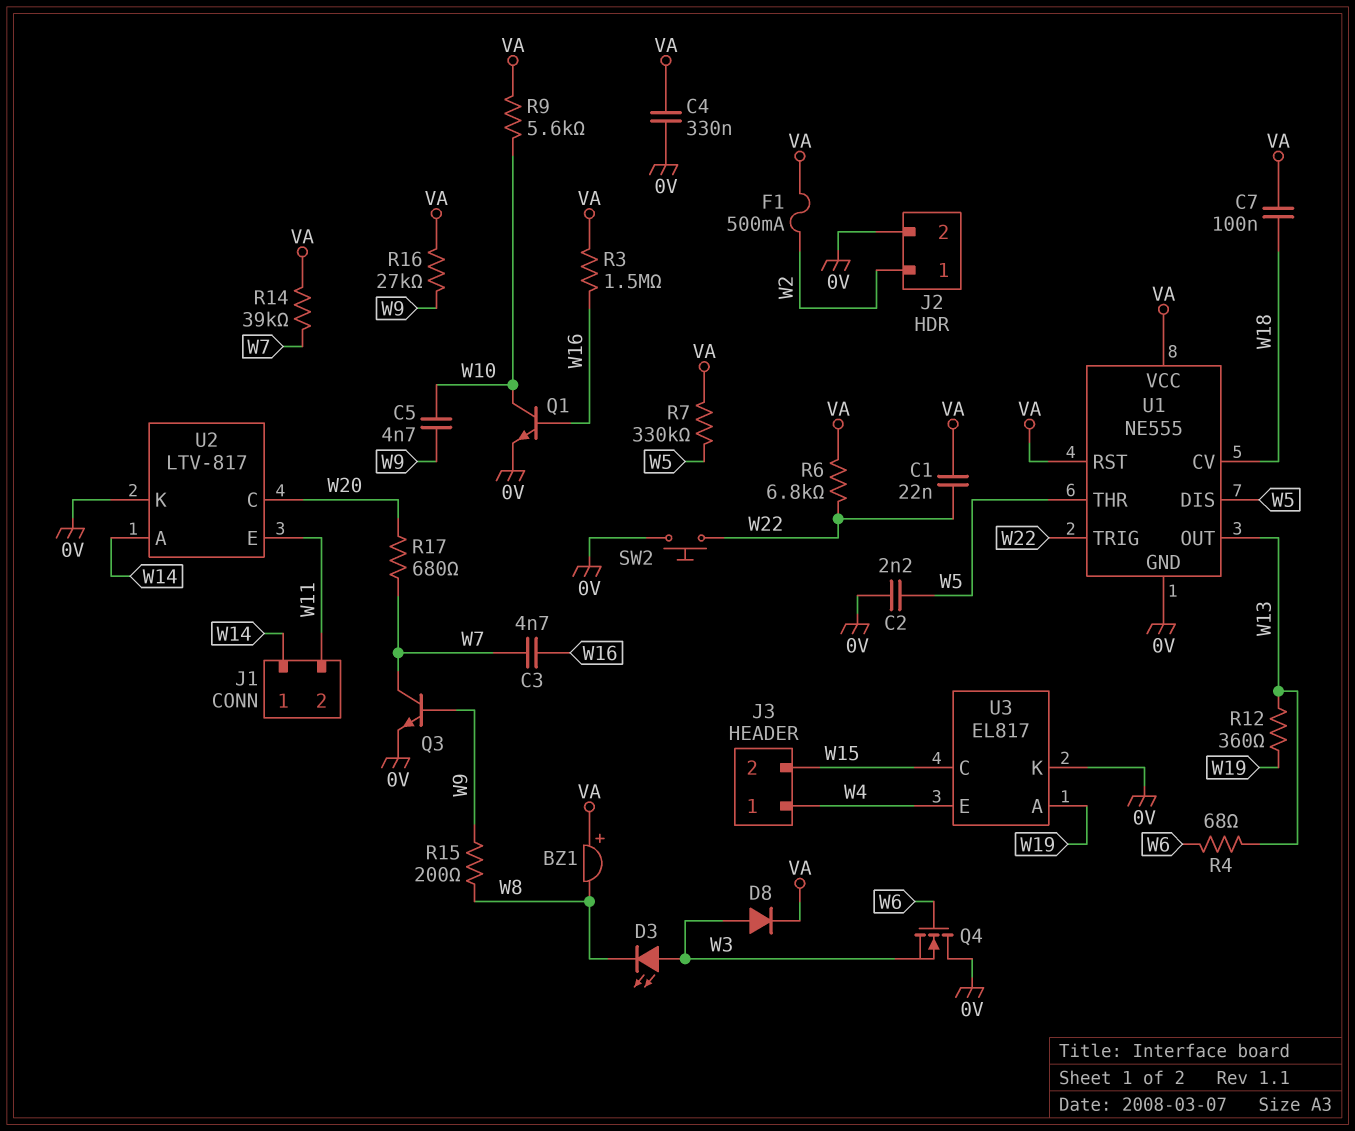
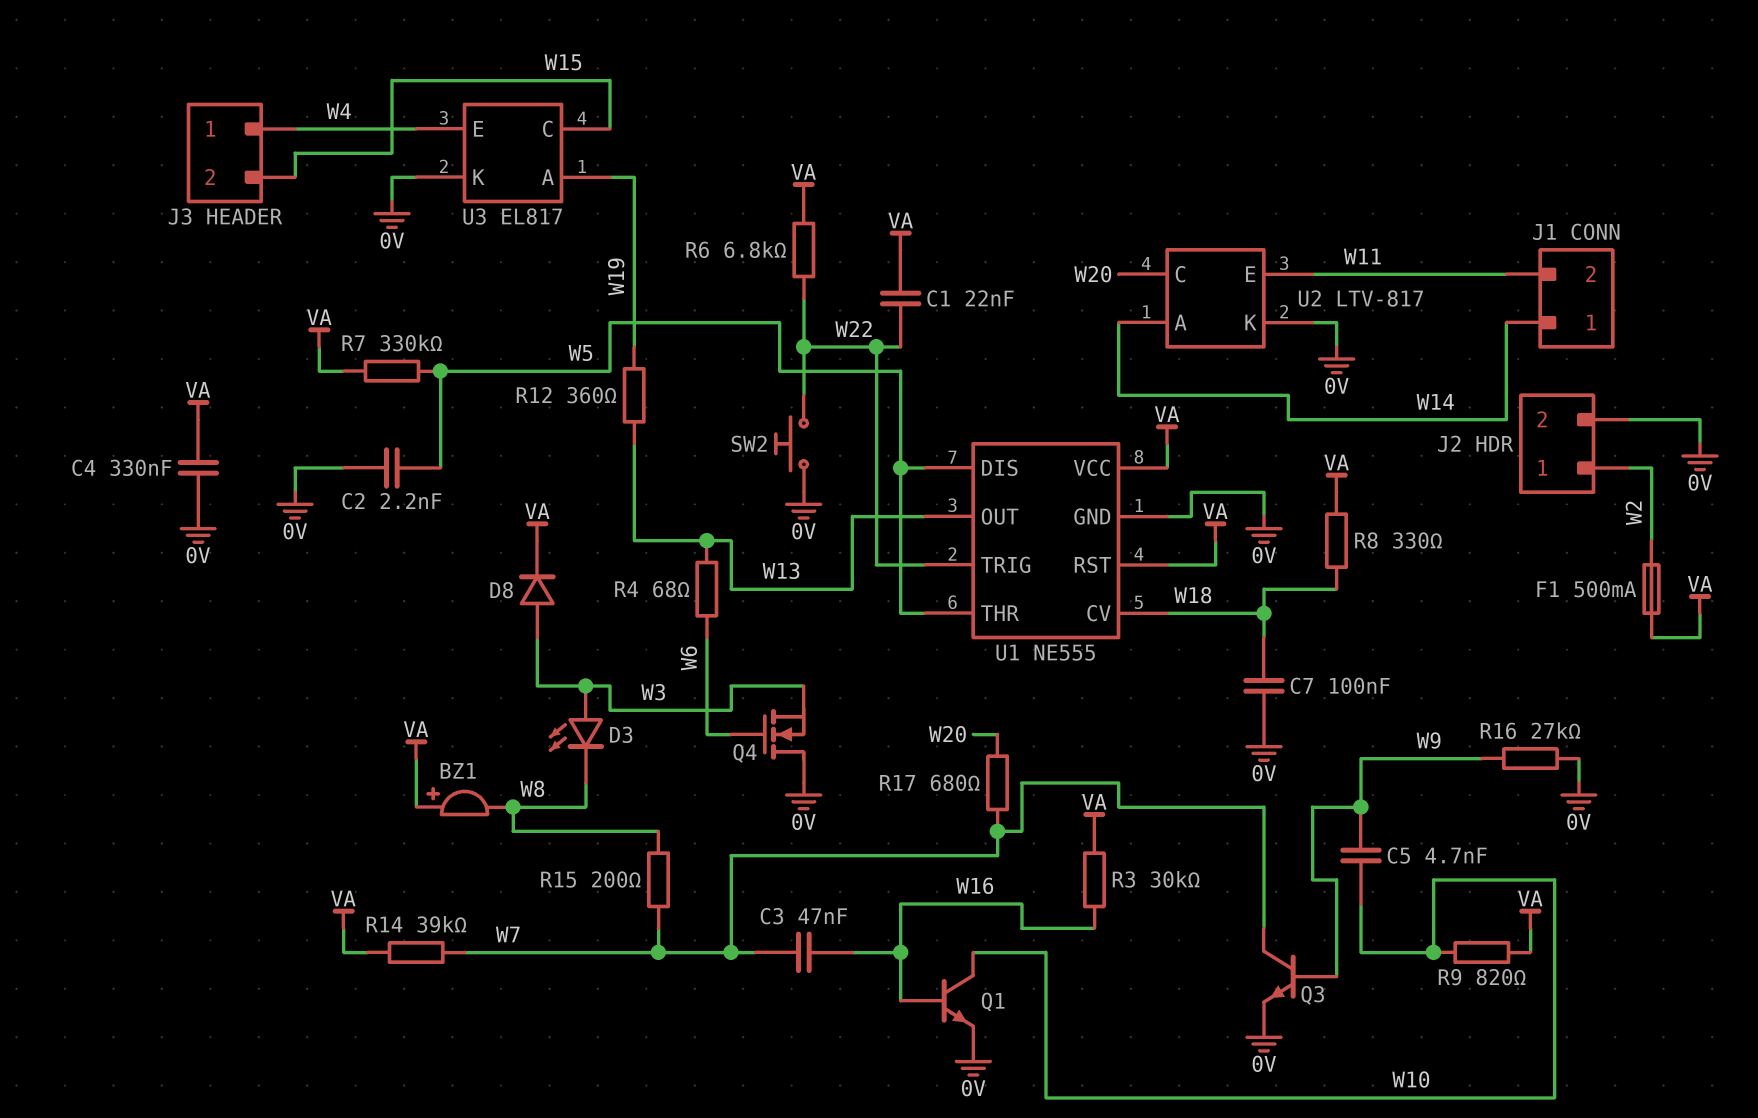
C3: 4.7nF (W7, W16) -> 47nF (W7, W16)
C7: 100nF (VA, W18) -> 100nF (0V, W18)
R3: 1.5M (VA, W16) -> 30k (VA, W16)
R8: none -> 330 (VA, W18)
R9: 5.6k (VA, W10) -> 820 (VA, W10)
R15: 200 (W8, W9) -> 200 (W7, W8)
R16: 27k (VA, W9) -> 27k (0V, W9)

